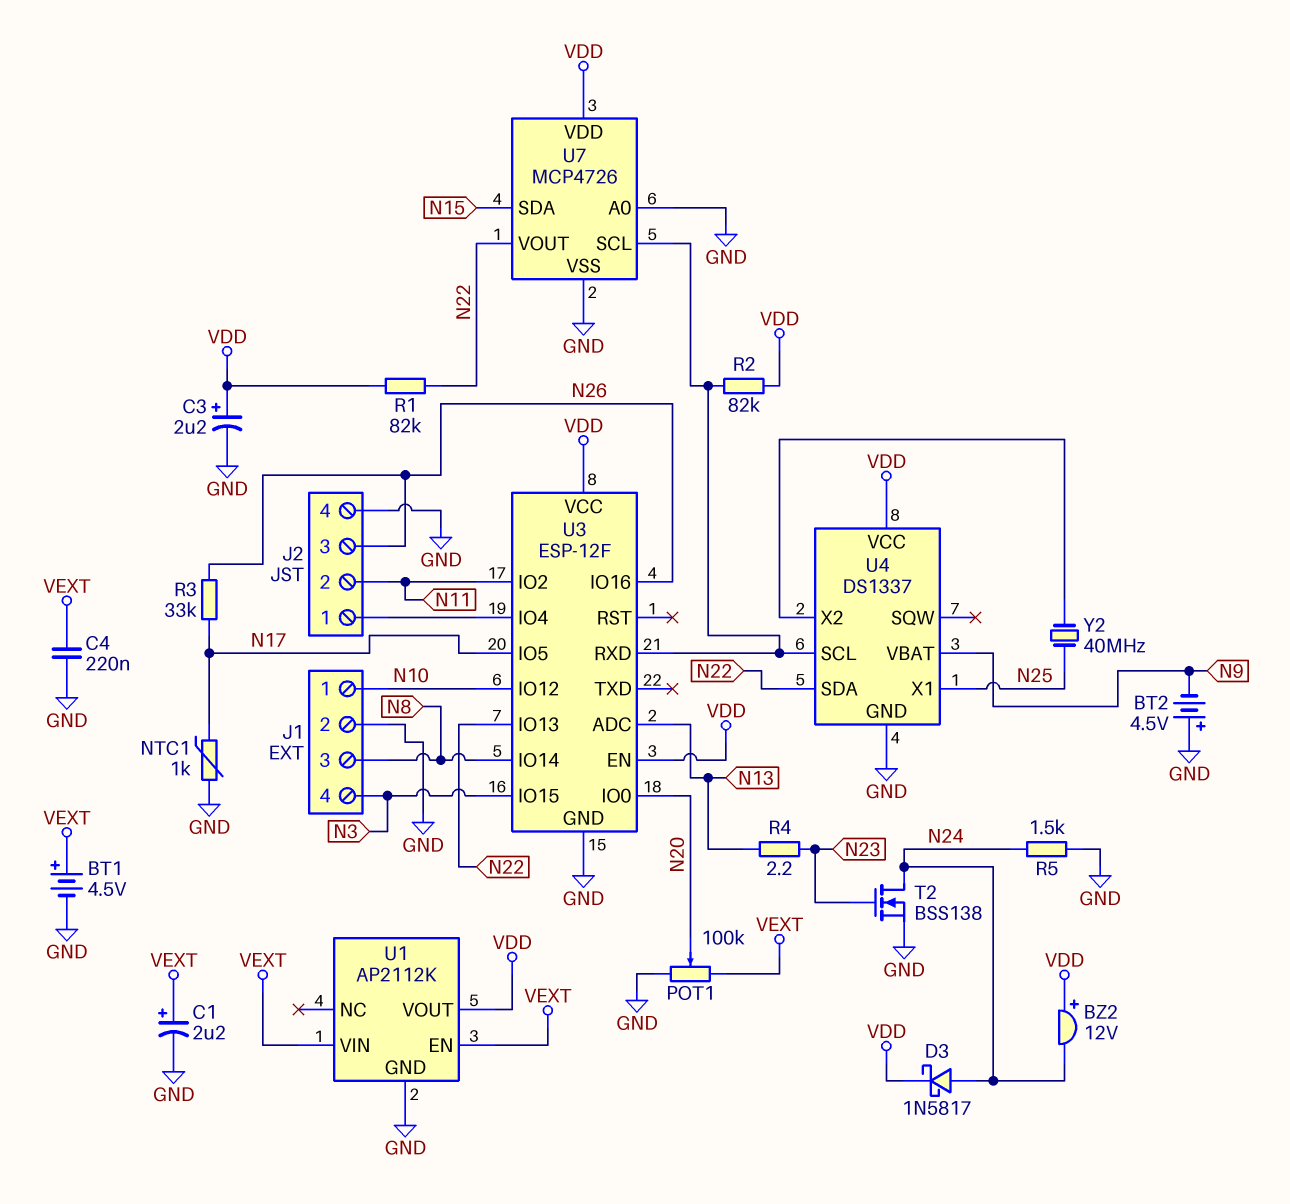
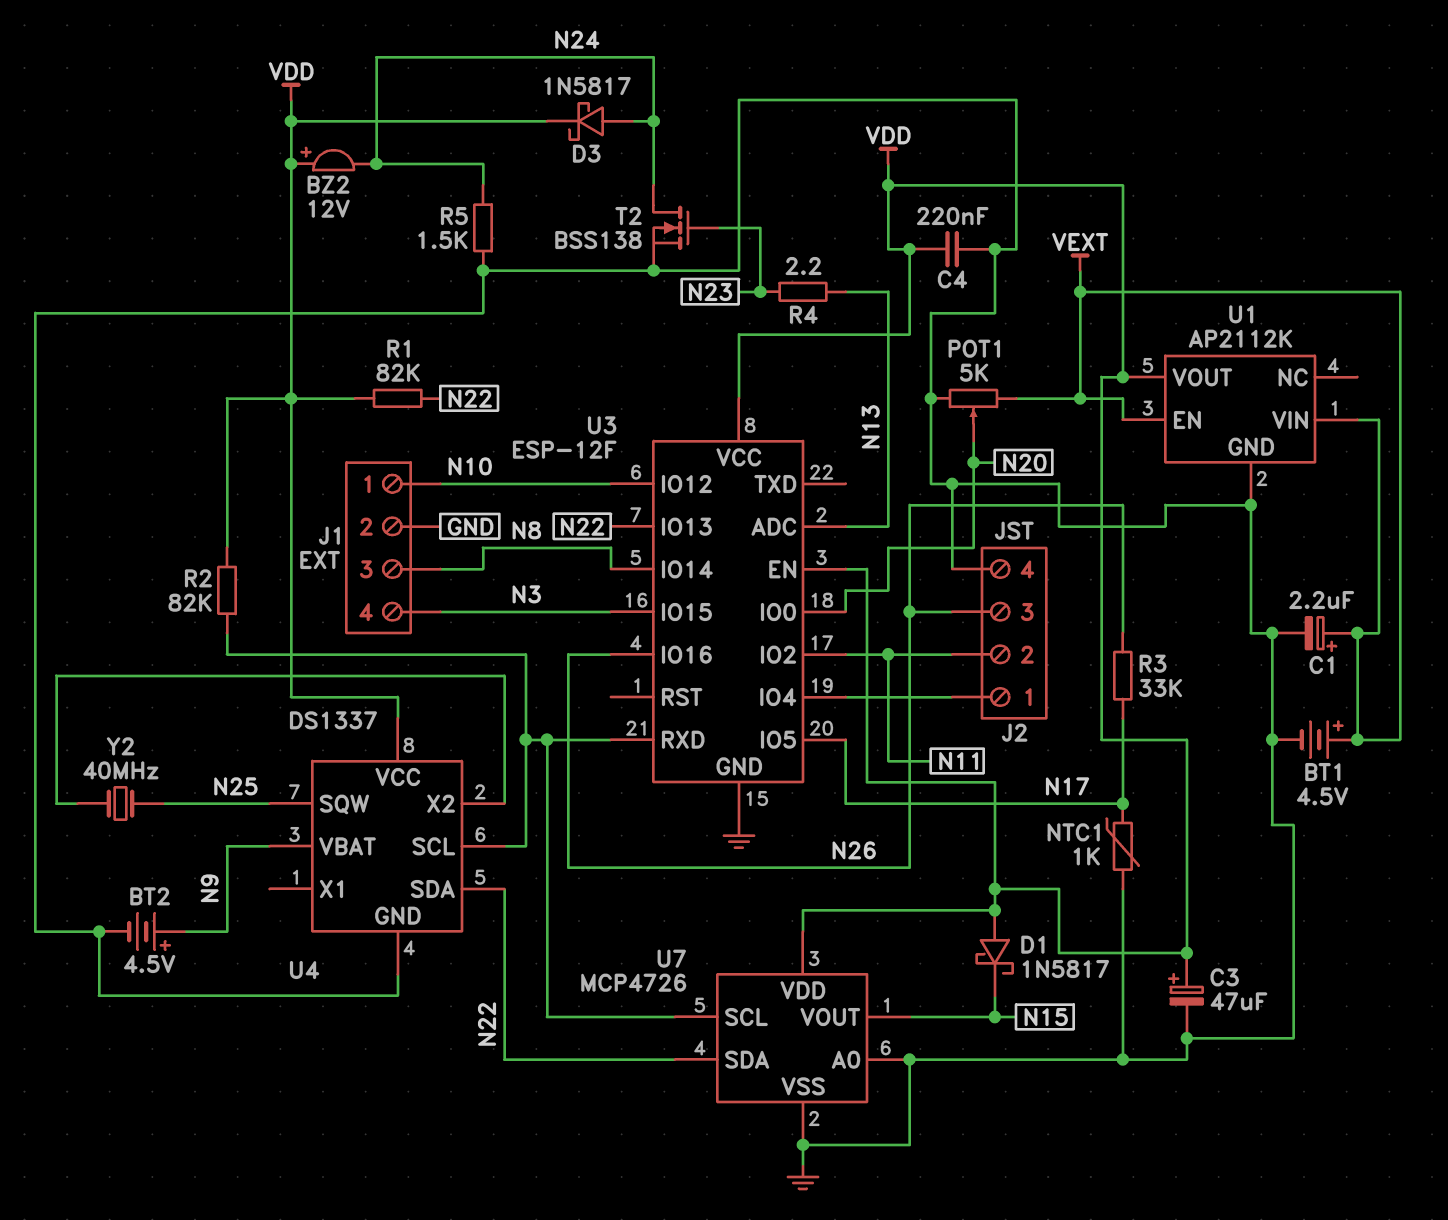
BT2: 4.5V (plus GND, minus N9) -> 4.5V (plus N9, minus GND)
C3: 2.2uF (plus VDD, minus GND) -> 47uF (plus VDD, minus GND)
C4: 220nF (GND, VEXT) -> 220nF (GND, VDD)
D1: none -> schottky 1N5817 (A VDD, K N15)
POT1: 100k (GND, VEXT, wiper N20) -> 5k (GND, VEXT, wiper N20)
U4 pin SQW: none -> N25
U4 pin X1: N25 -> none
U7 pin SDA: N15 -> N22
U7 pin VOUT: N22 -> N15

